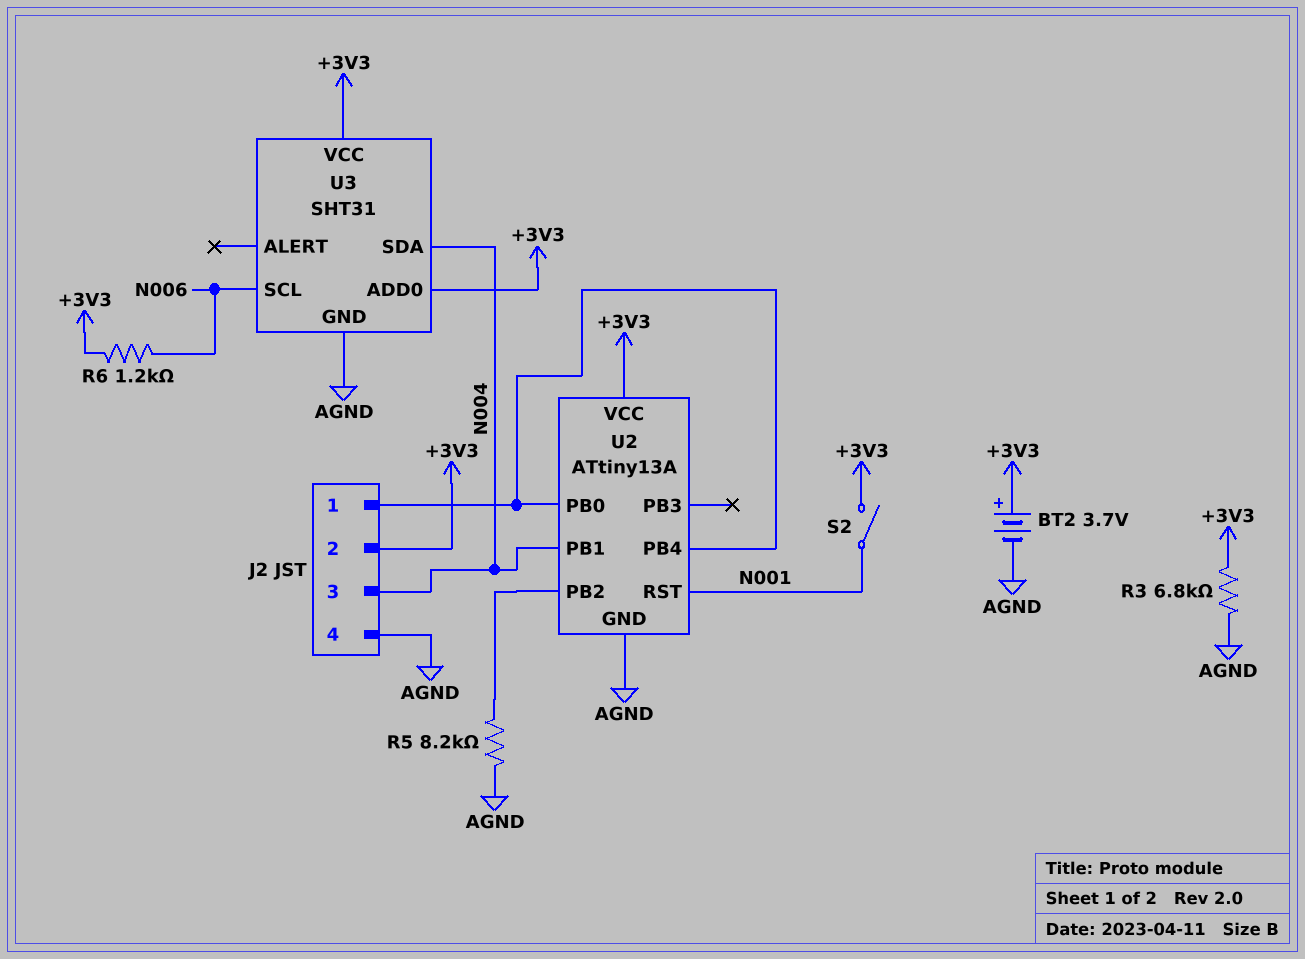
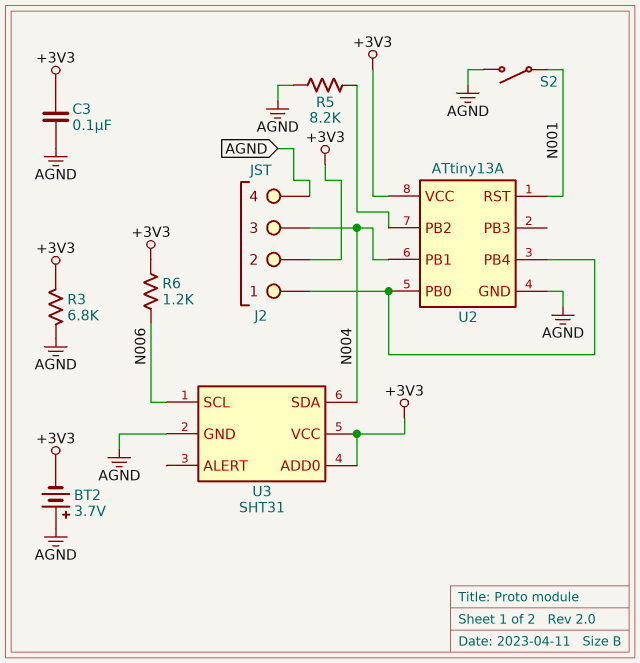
BT2: 3.7V (plus +3V3, minus AGND) -> 3.7V (plus AGND, minus +3V3)
C3: none -> 100nF (+3V3, AGND)
S2: switch (+3V3, N001) -> switch (AGND, N001)

